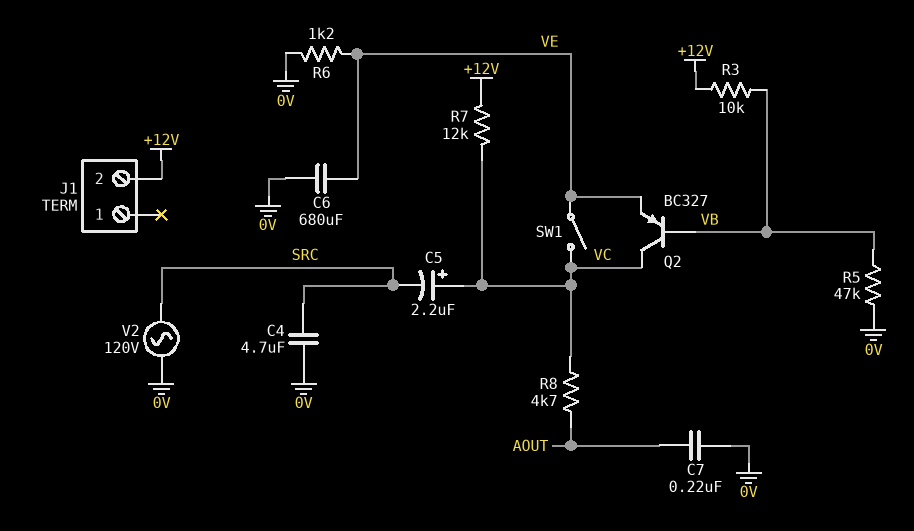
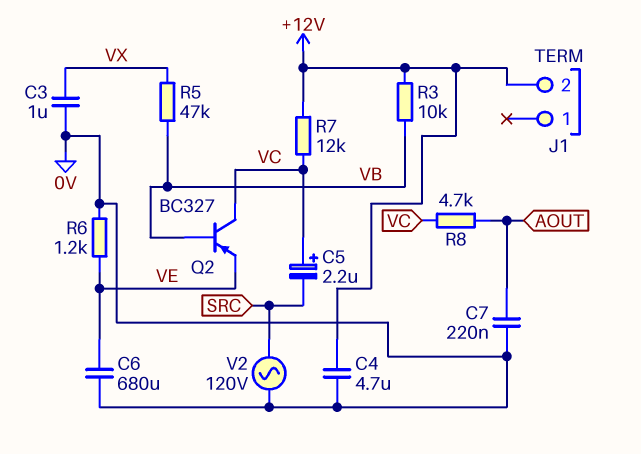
C3: none -> 1uF (0V, VX)
C4: 4.7uF (0V, SRC) -> 4.7uF (+12V, 0V)
R5: 47k (0V, VB) -> 47k (VB, VX)
SW1: switch (VC, VE) -> none

